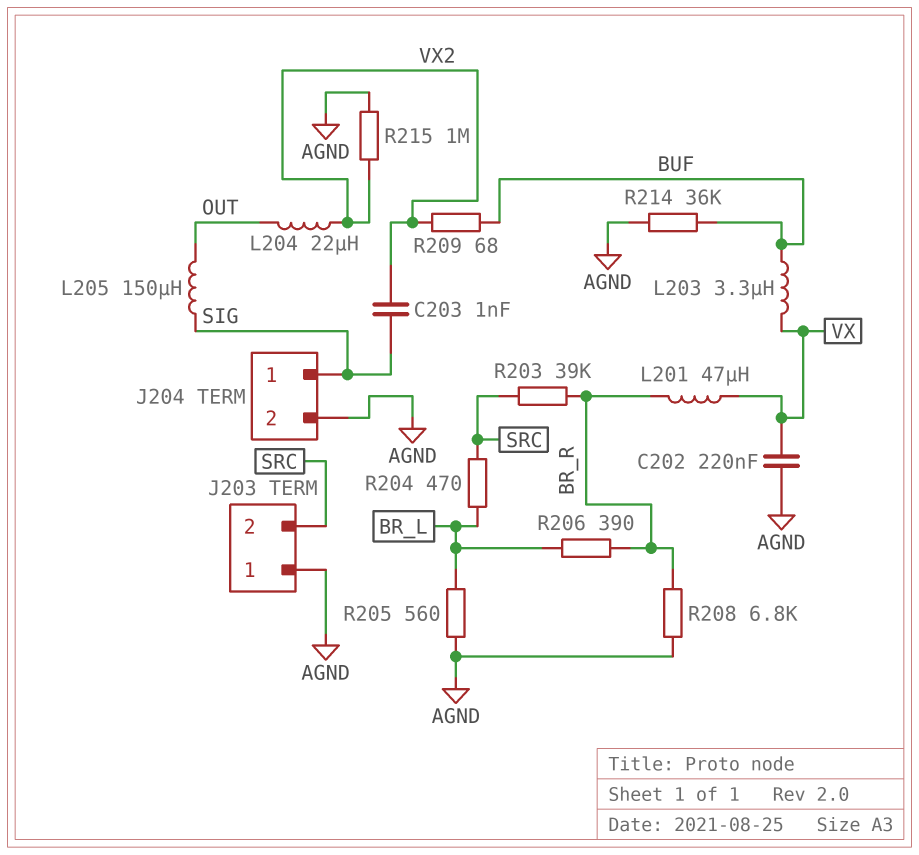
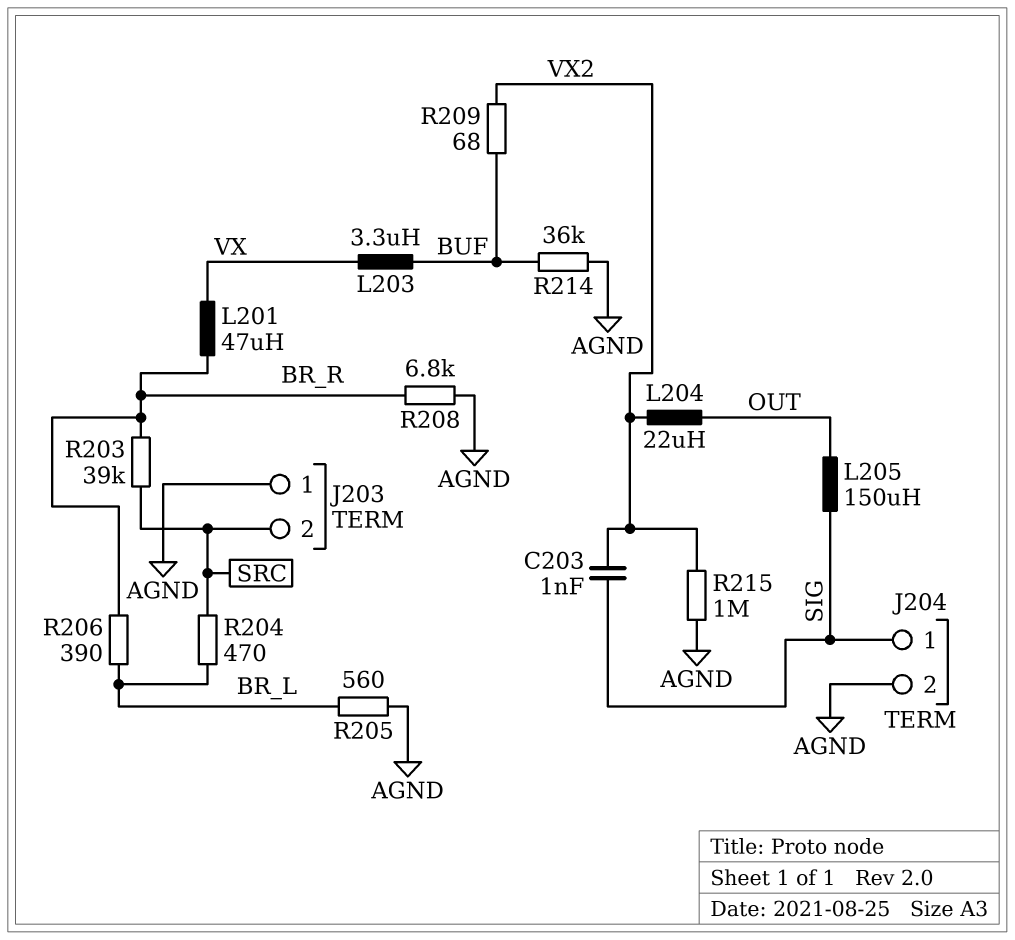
C202: 220nF (AGND, VX) -> none

